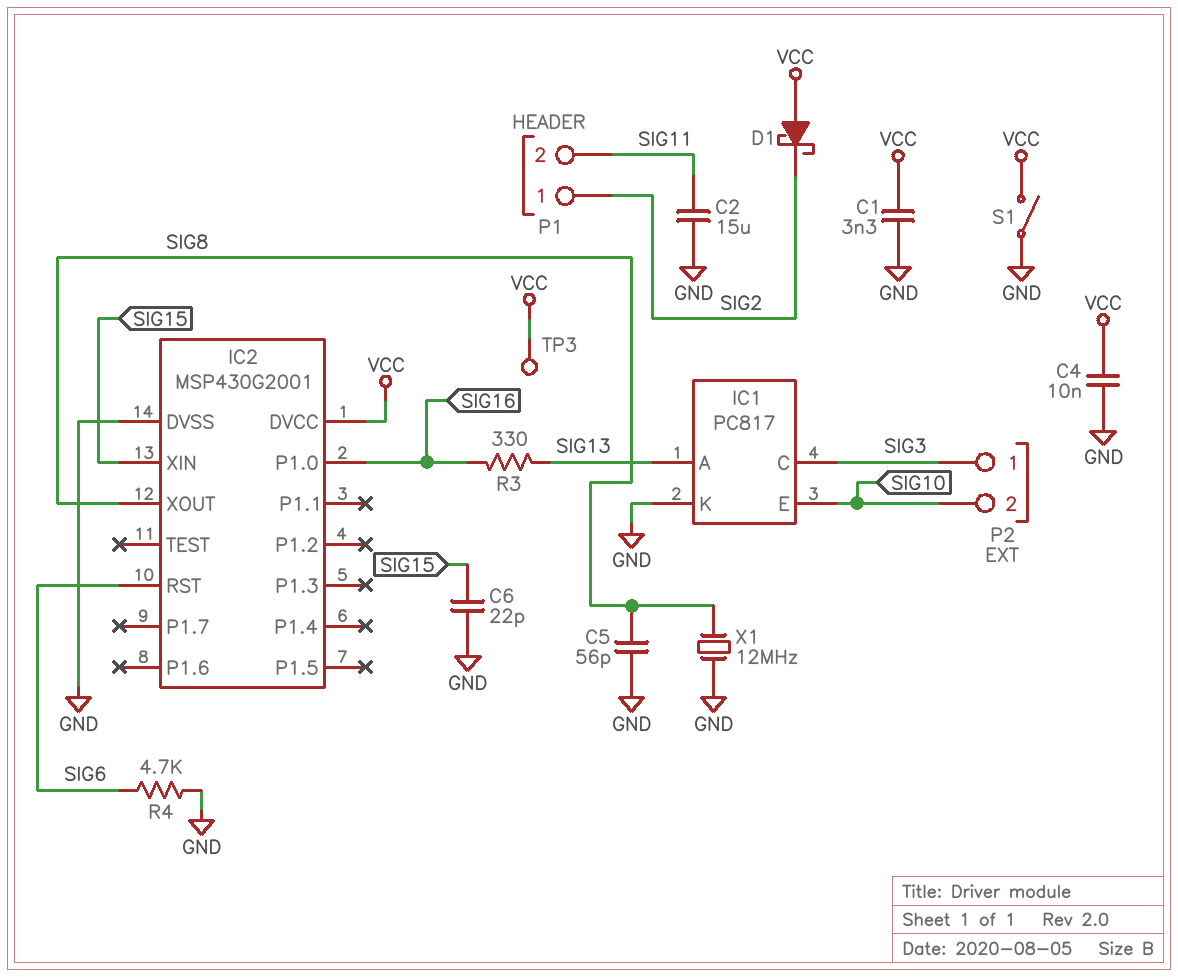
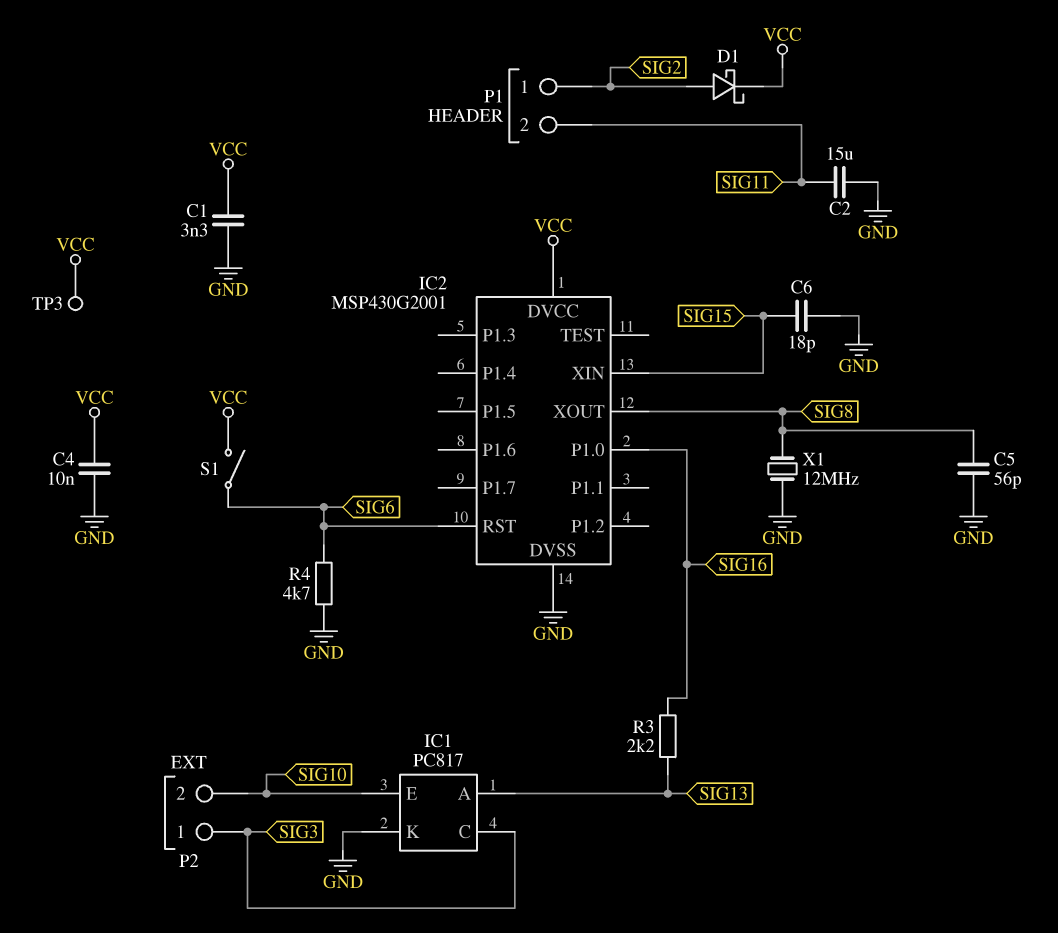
C6: 22pF (GND, SIG15) -> 18pF (GND, SIG15)
D1: schottky (A VCC, K SIG2) -> schottky (A SIG2, K VCC)
R3: 330 (SIG13, SIG16) -> 2.2k (SIG13, SIG16)
S1: switch (GND, VCC) -> switch (SIG6, VCC)

